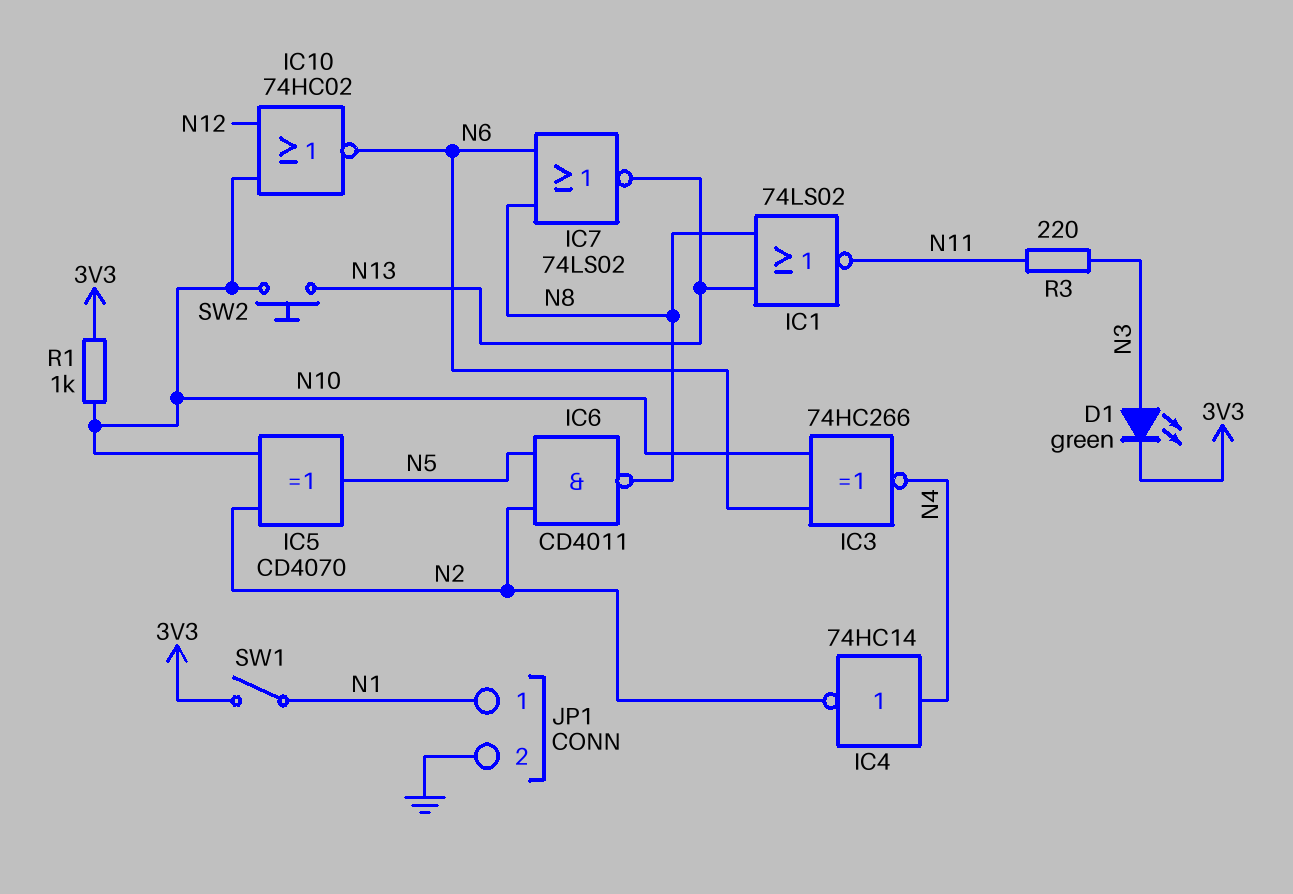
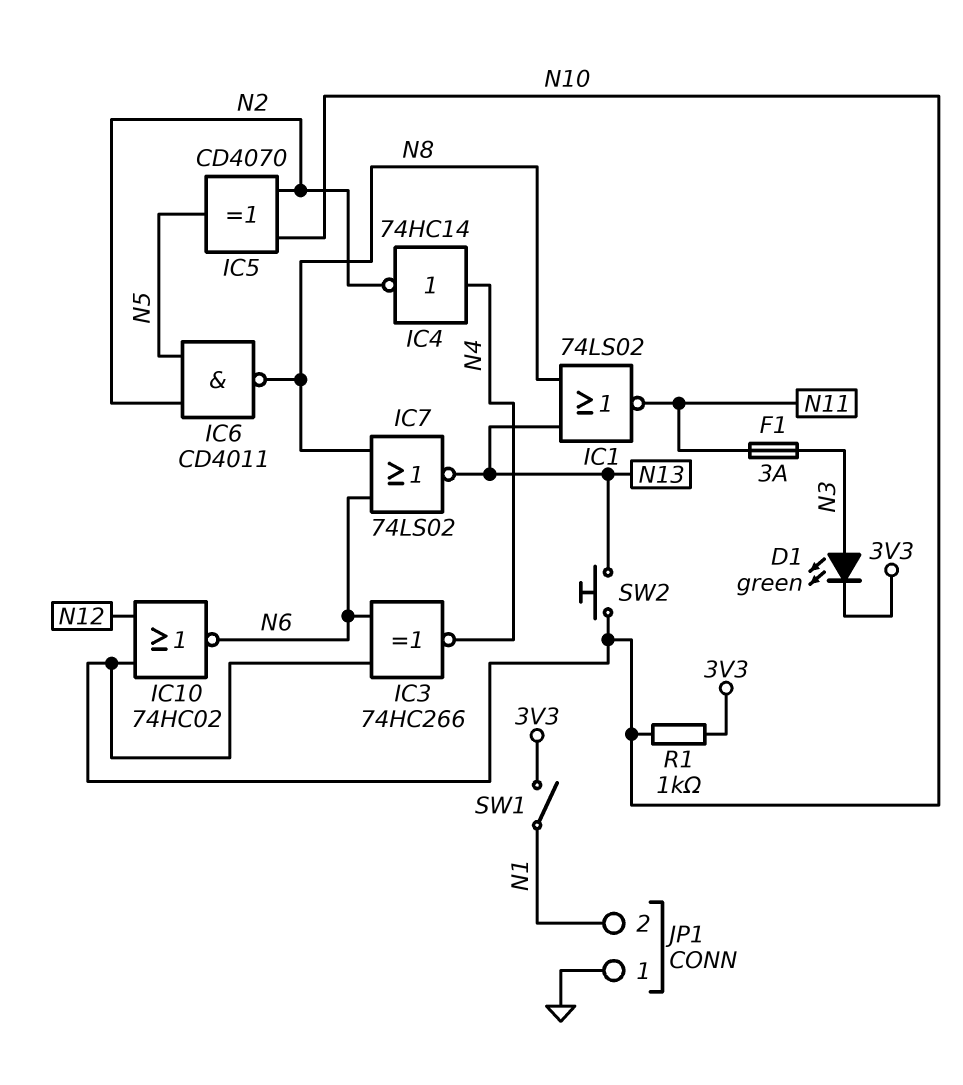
F1: none -> 3A (N3, N11)
JP1 pin 1: N1 -> GND
JP1 pin 2: GND -> N1
R3: 220 (N3, N11) -> none

